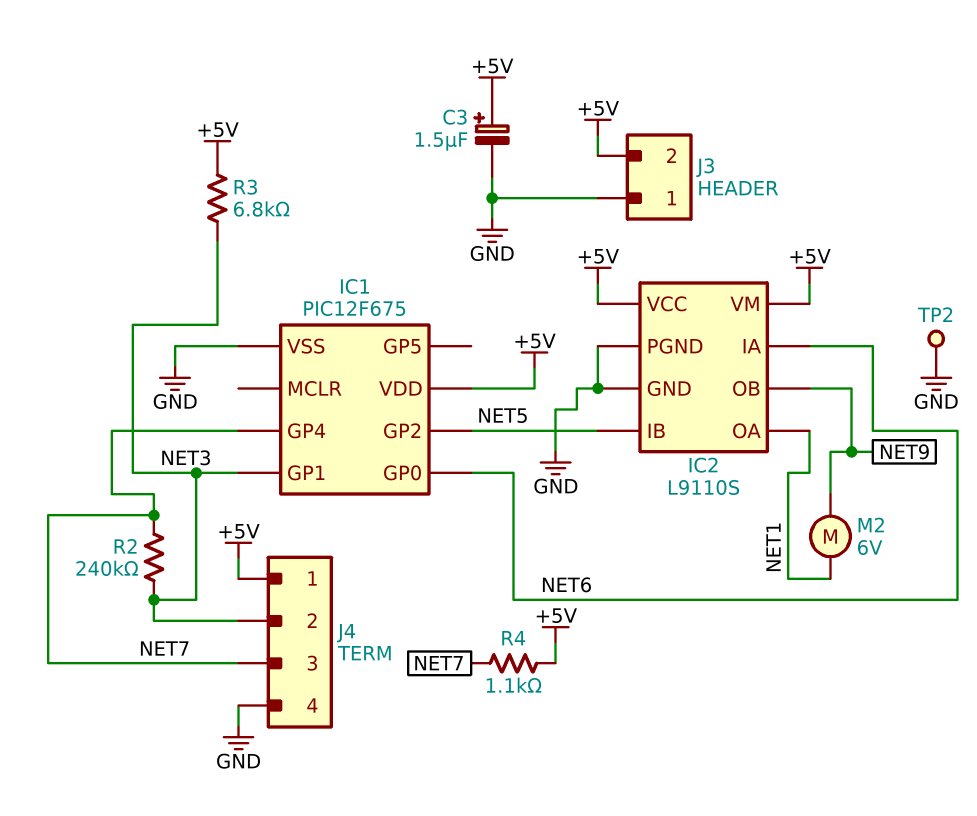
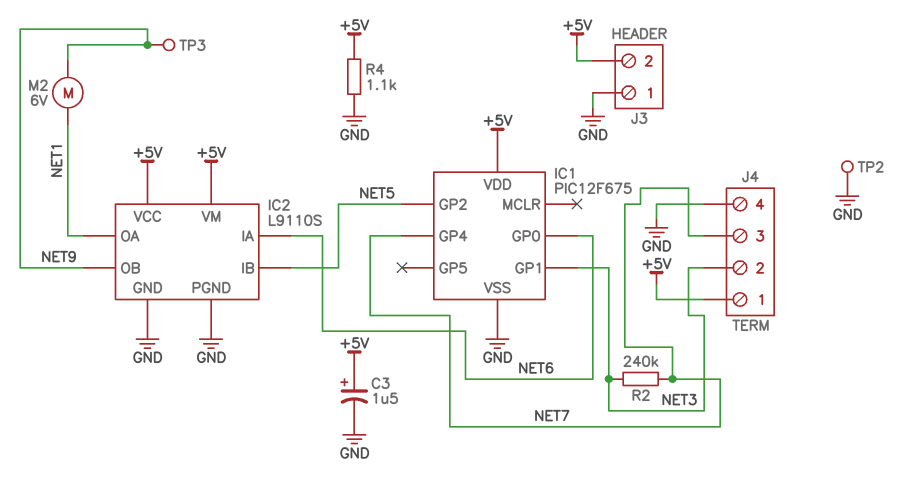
R3: 6.8k (+5V, NET3) -> none
R4: 1.1k (+5V, NET7) -> 1.1k (+5V, GND)
TP3: none -> test point (NET9)

